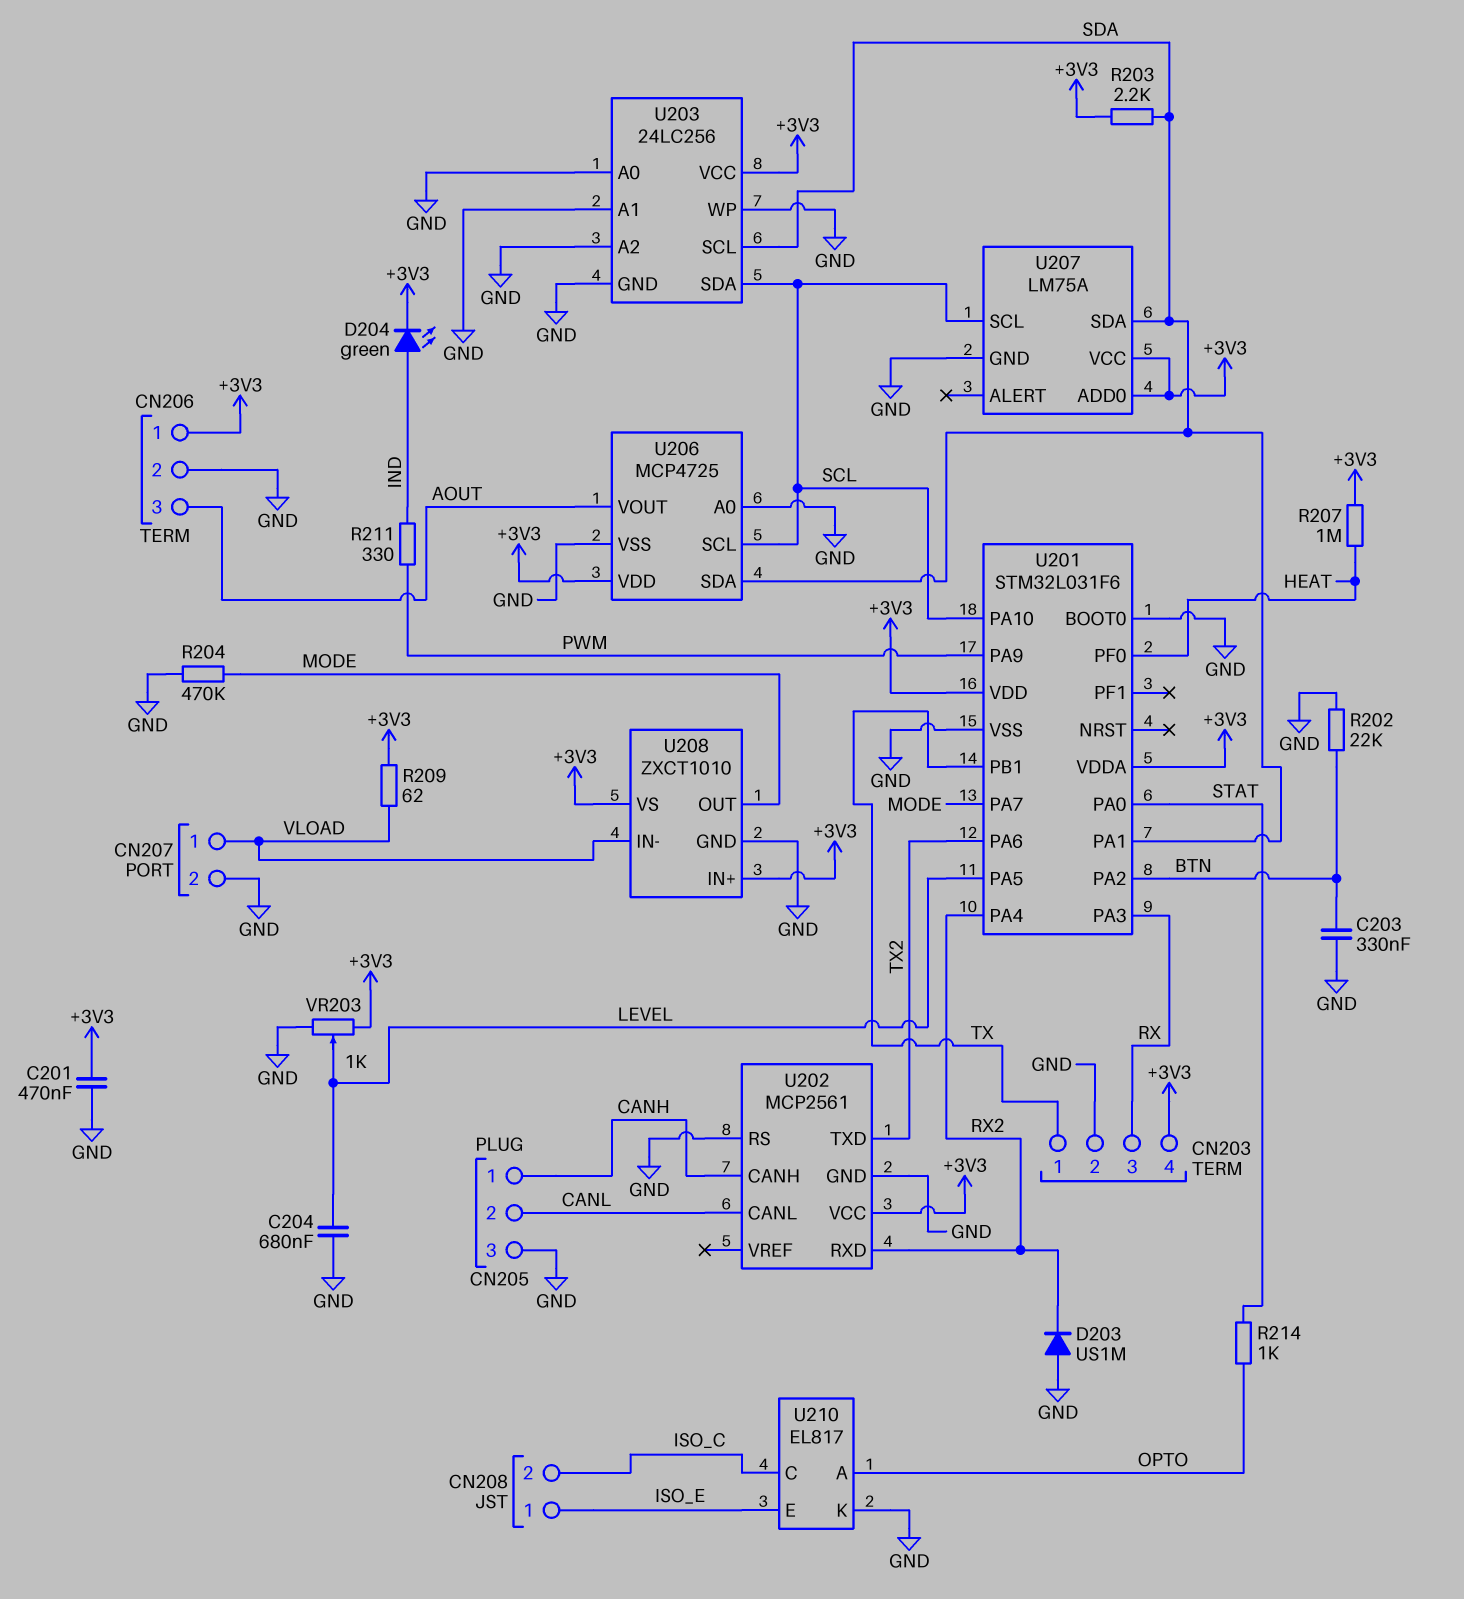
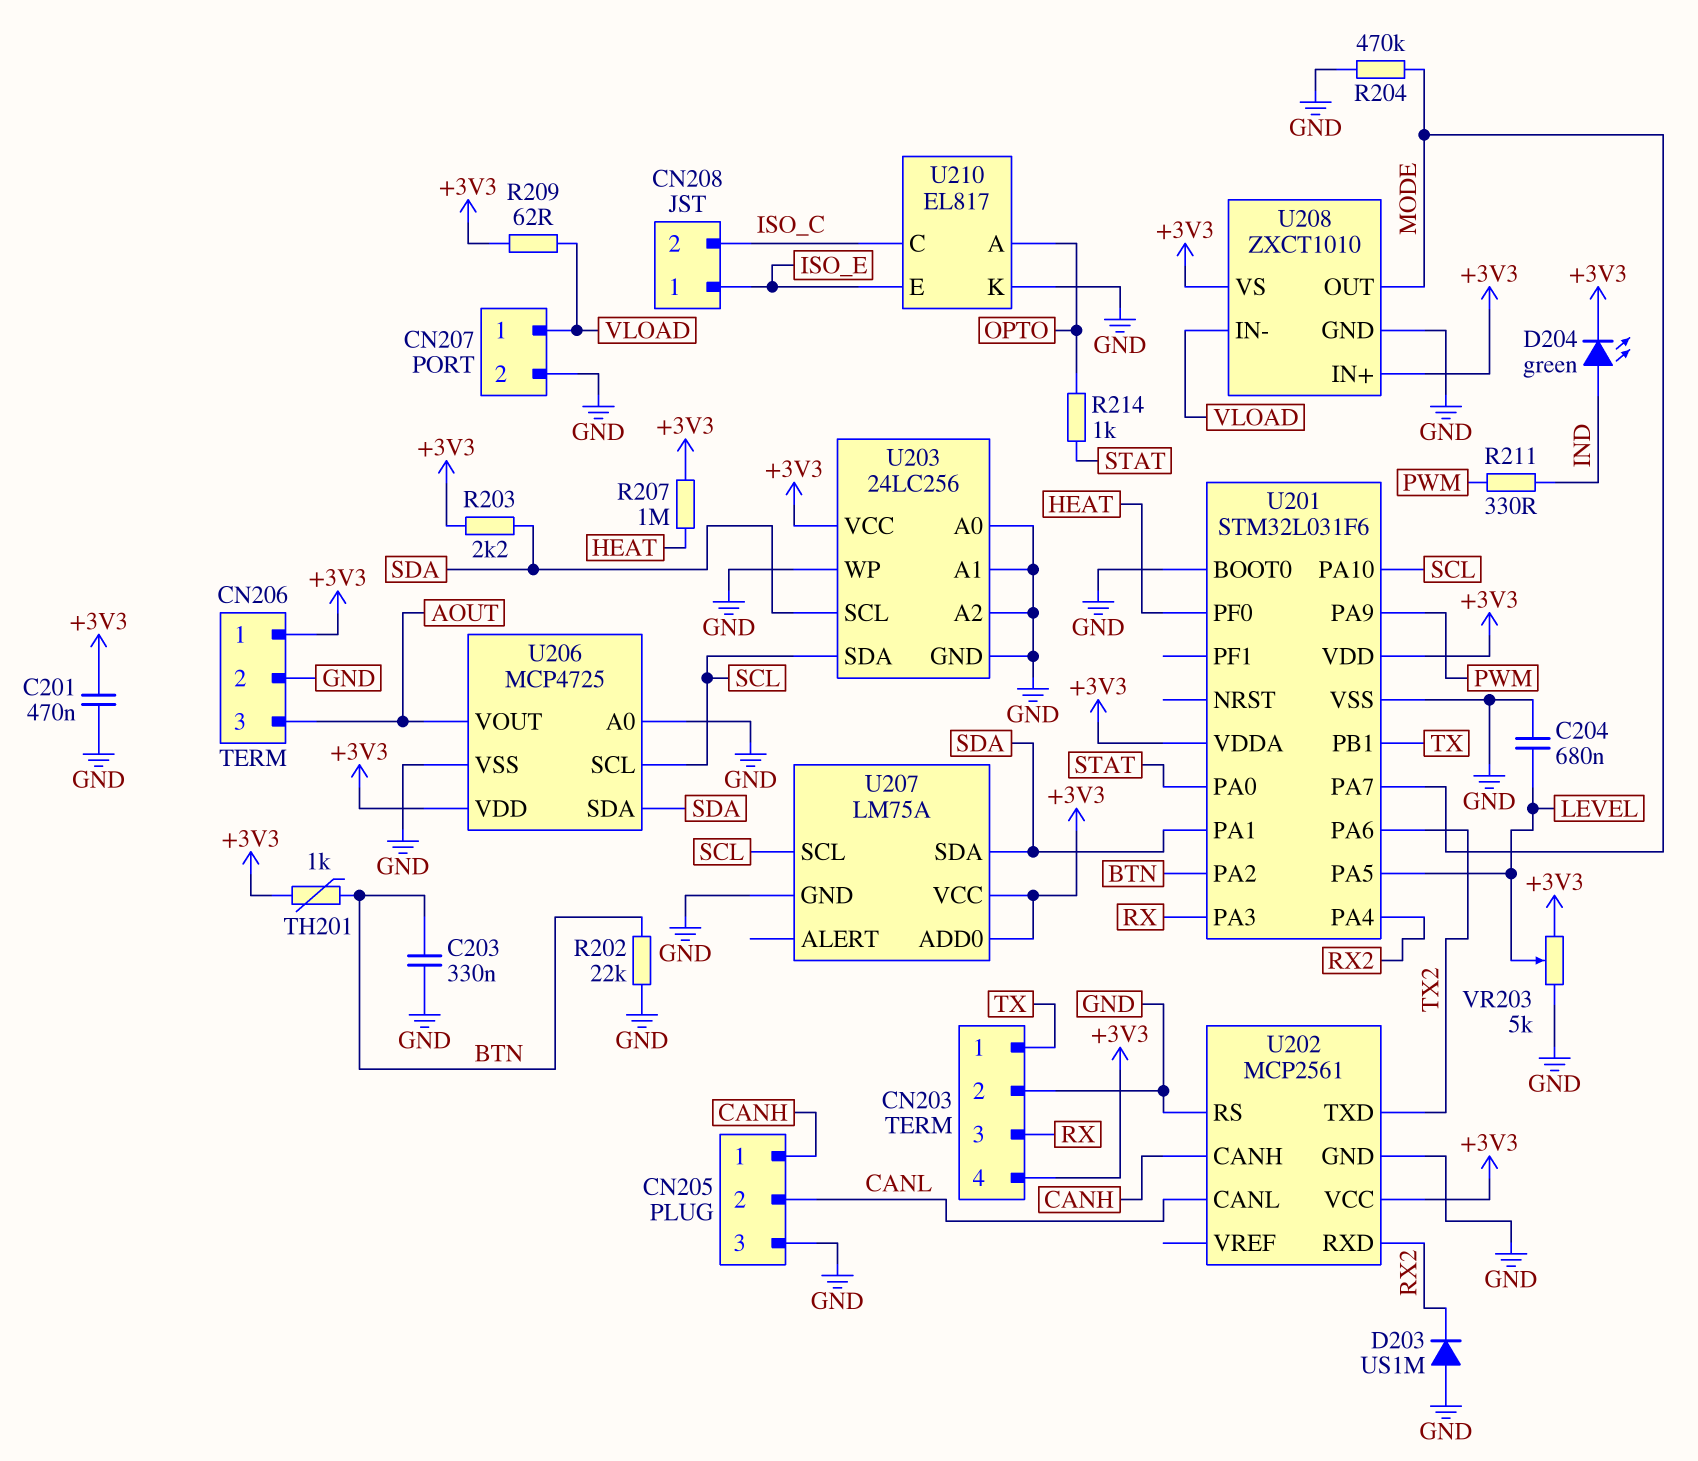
TH201: none -> 1k (+3V3, BTN)
VR203: 1k (+3V3, GND, wiper LEVEL) -> 5k (+3V3, GND, wiper LEVEL)

